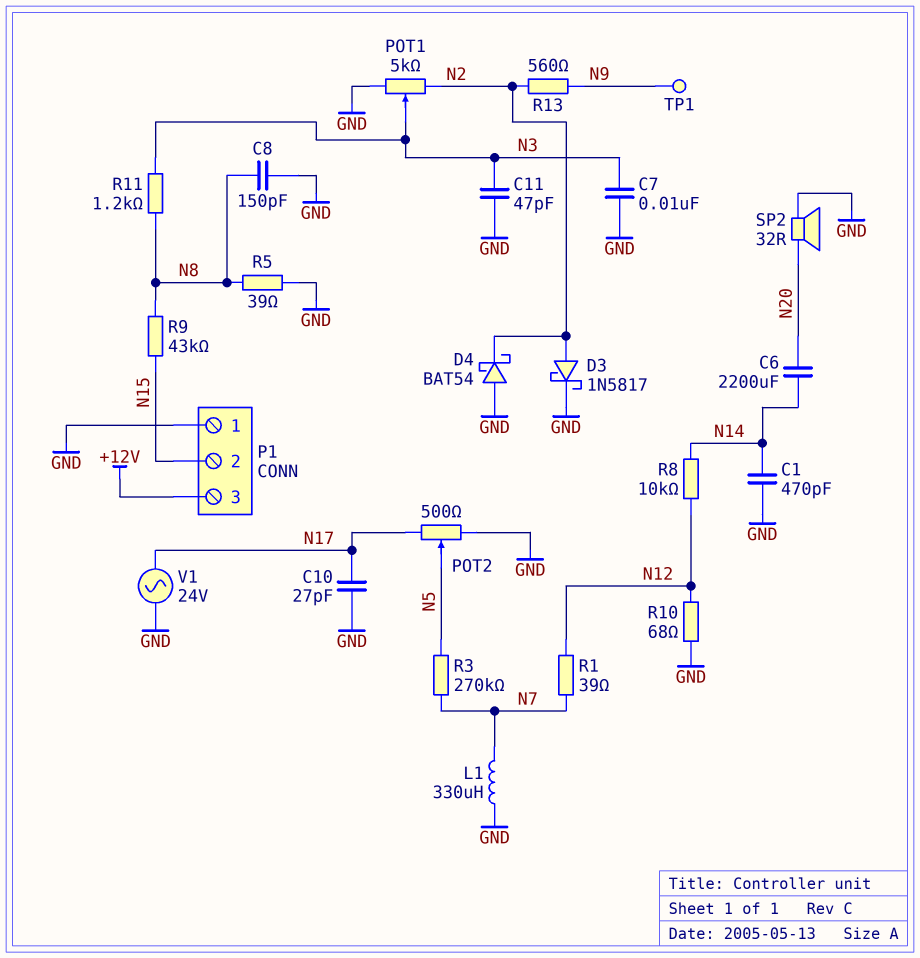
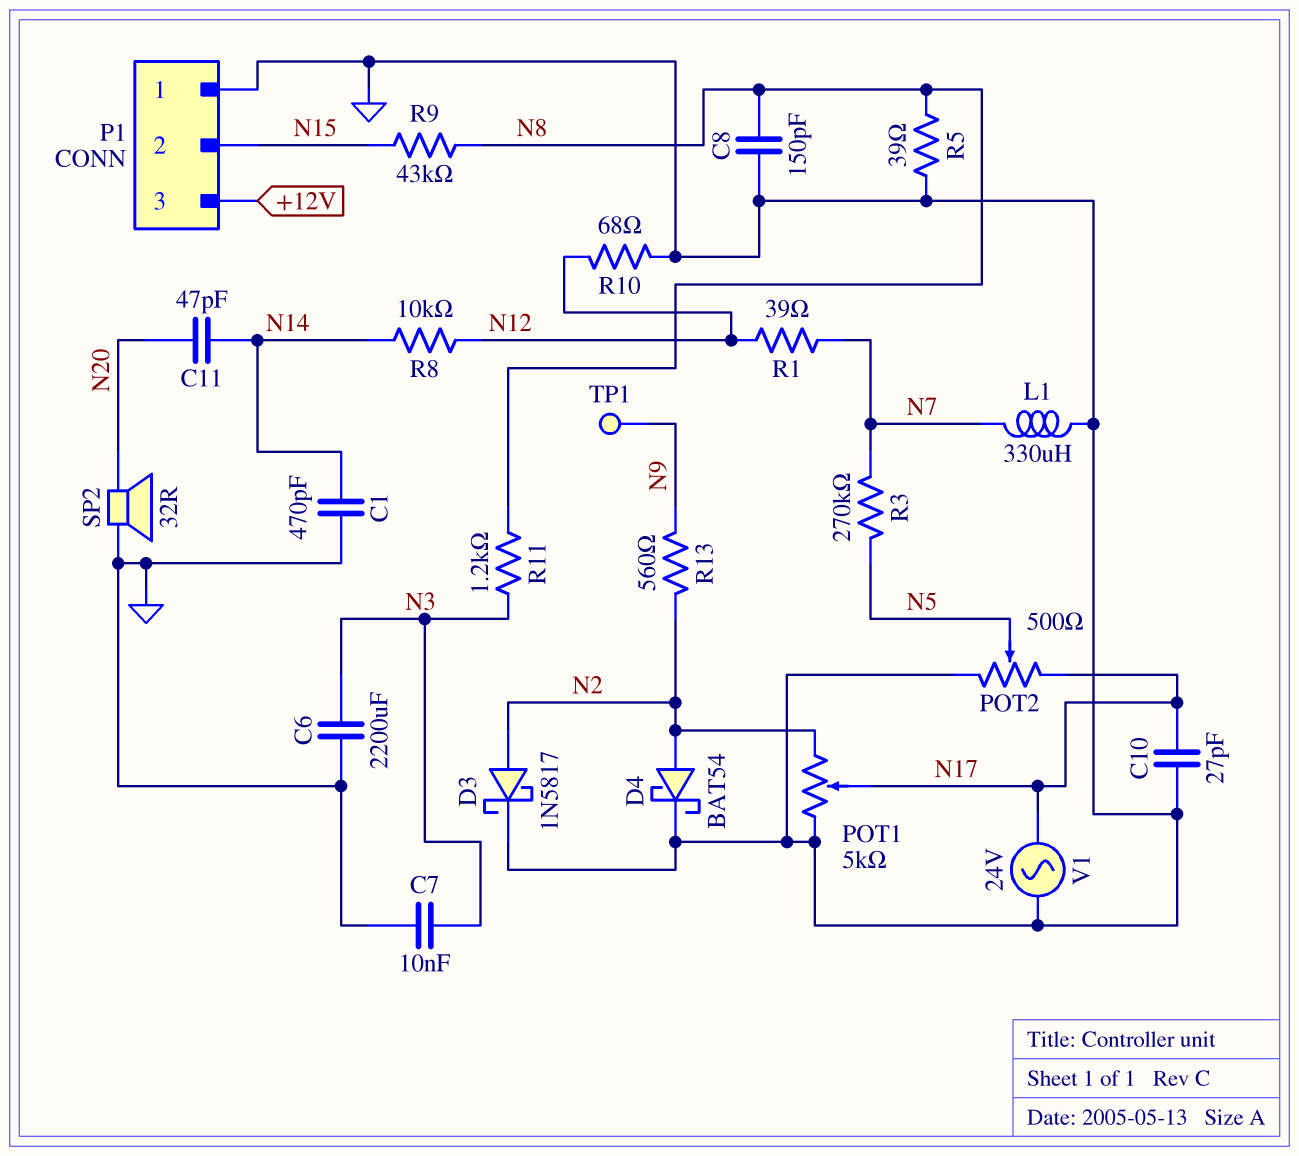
C6: 2200uF (N14, N20) -> 2200uF (GND, N3)
C11: 47pF (GND, N3) -> 47pF (N14, N20)
D4: schottky BAT54 (A GND, K N2) -> schottky BAT54 (A N2, K GND)
POT1: 5k (GND, N2, wiper N3) -> 5k (GND, N2, wiper N17)

